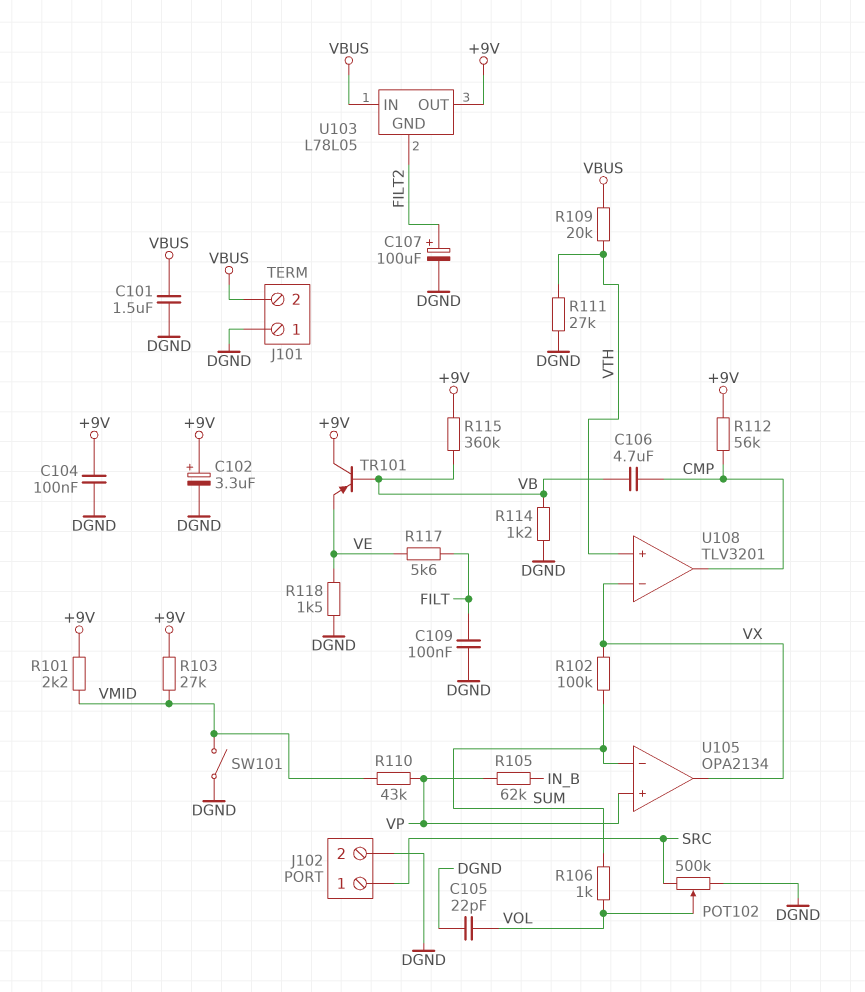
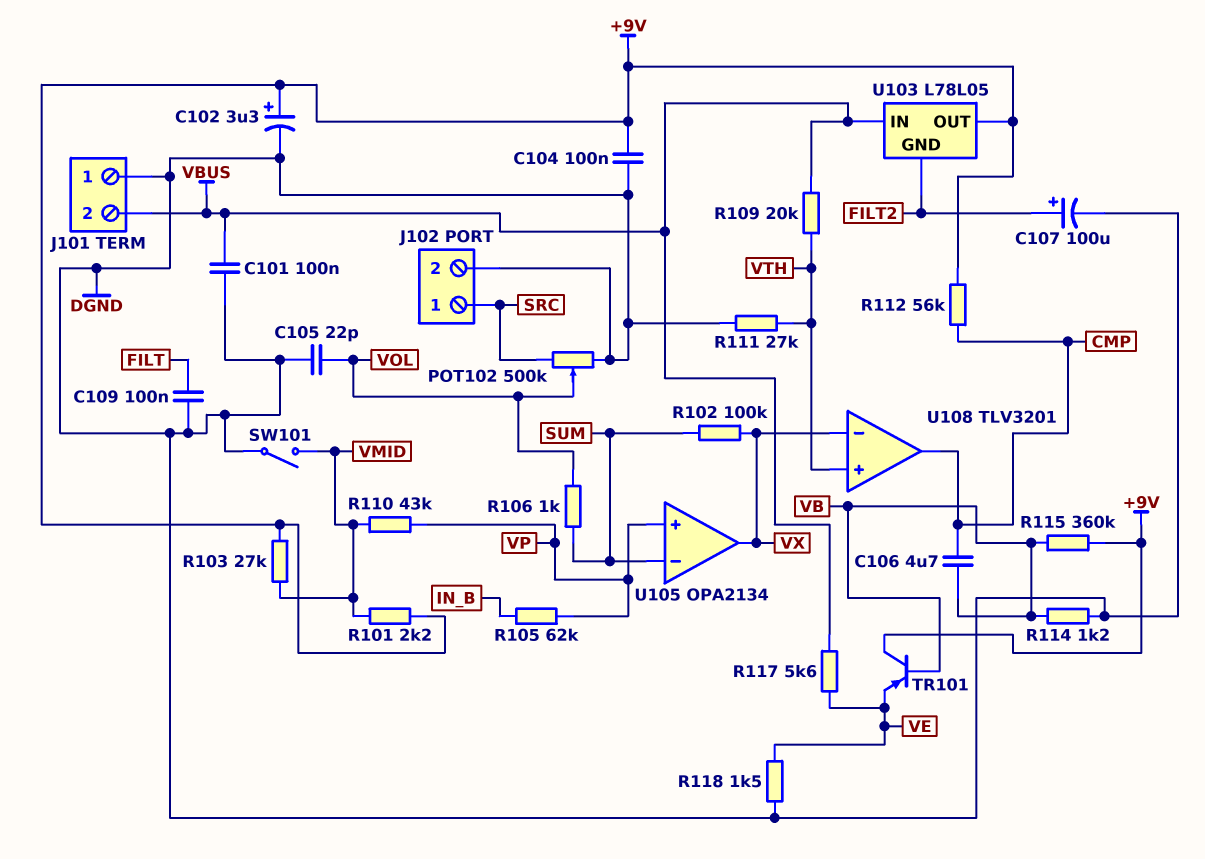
C101: 1.5uF (DGND, VBUS) -> 100nF (DGND, VBUS)
R117: 5.6k (FILT, VE) -> 5.6k (VBUS, VE)

